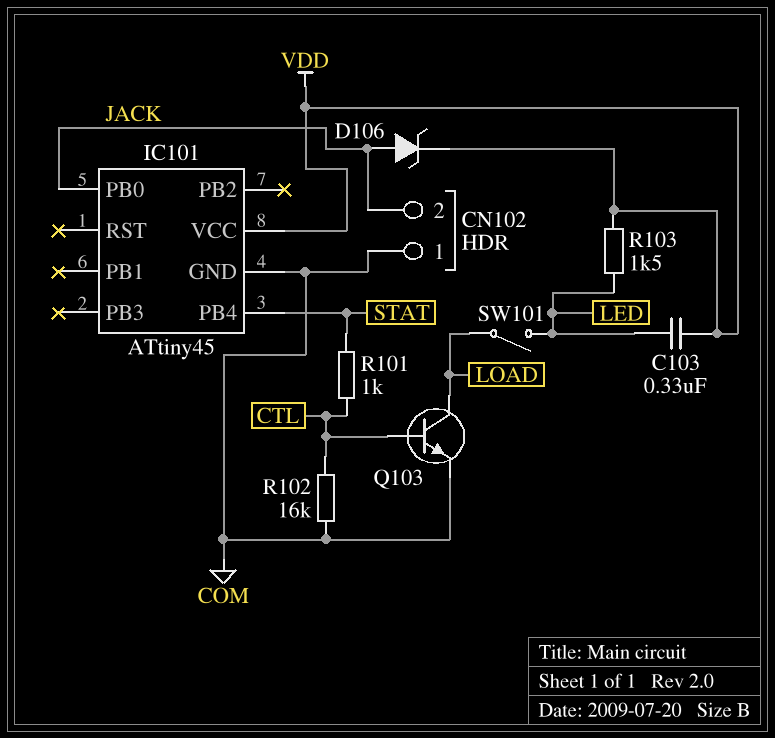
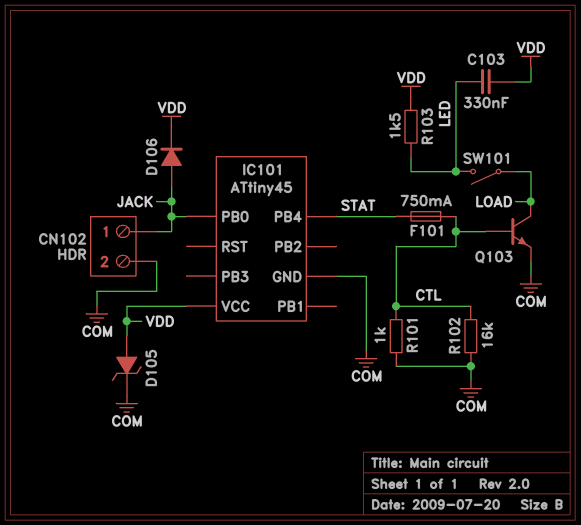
CN102 pin 1: COM -> JACK
CN102 pin 2: JACK -> COM
D105: none -> zener (A VDD, K COM)
D106: zener (A JACK, K VDD) -> diode (A JACK, K VDD)
F101: none -> 750mA (CTL, STAT)
R101: 1k (CTL, STAT) -> 1k (COM, CTL)

